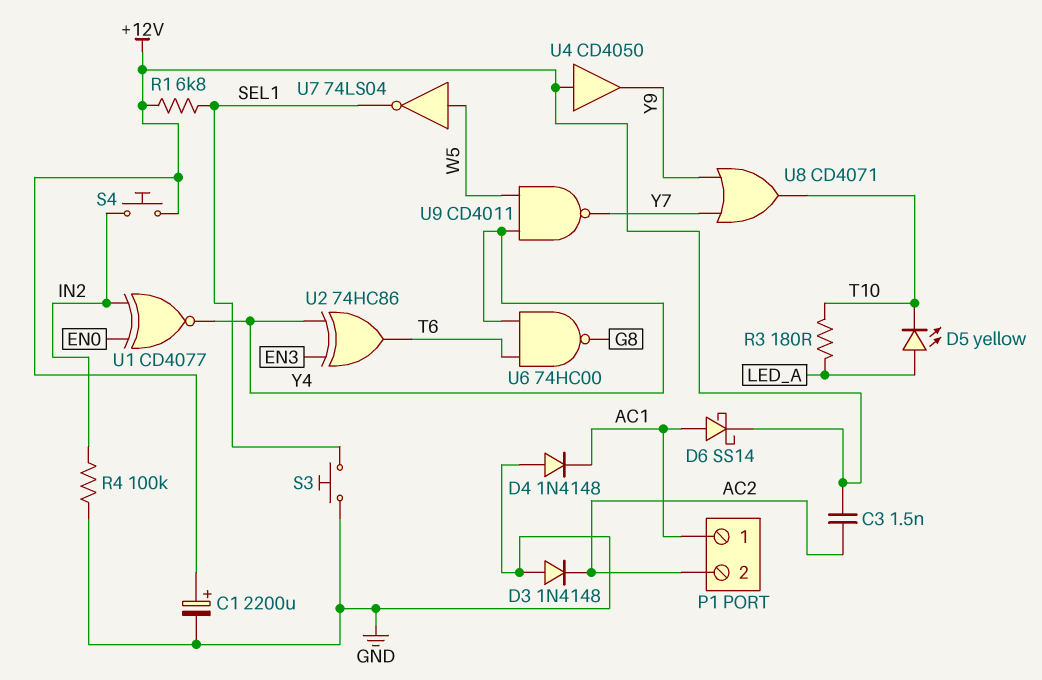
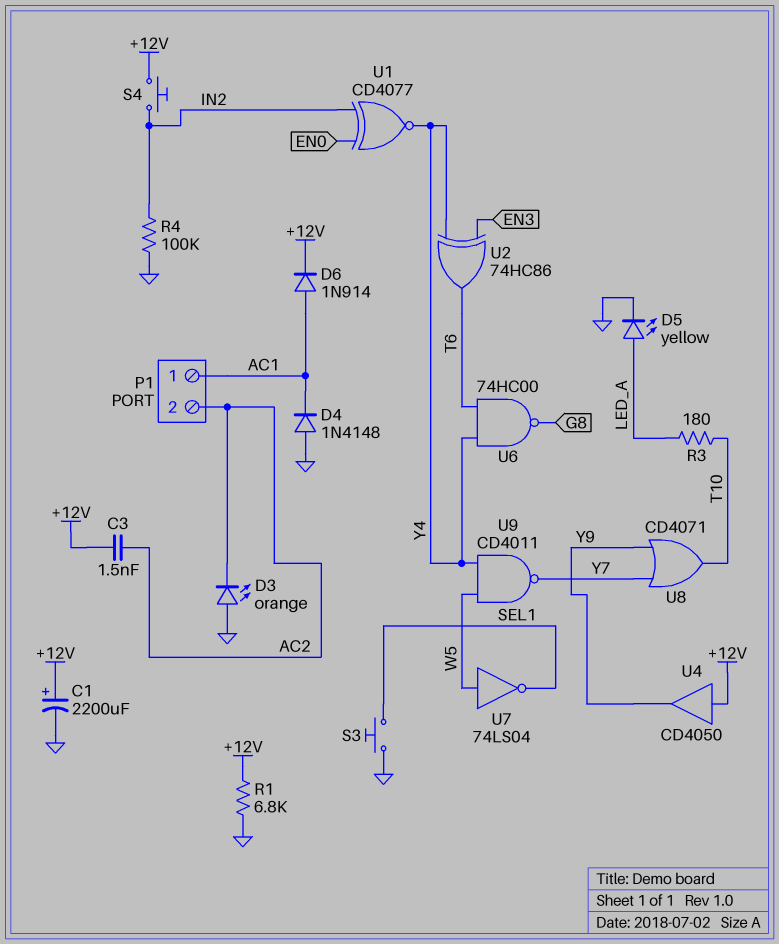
D3: diode 1N4148 (A GND, K AC2) -> LED orange (A GND, K AC2)
D5: LED yellow (A LED_A, K T10) -> LED yellow (A LED_A, K GND)
D6: schottky SS14 (A AC1, K +12V) -> diode 1N914 (A AC1, K +12V)
R1: 6.8k (+12V, SEL1) -> 6.8k (+12V, GND)

